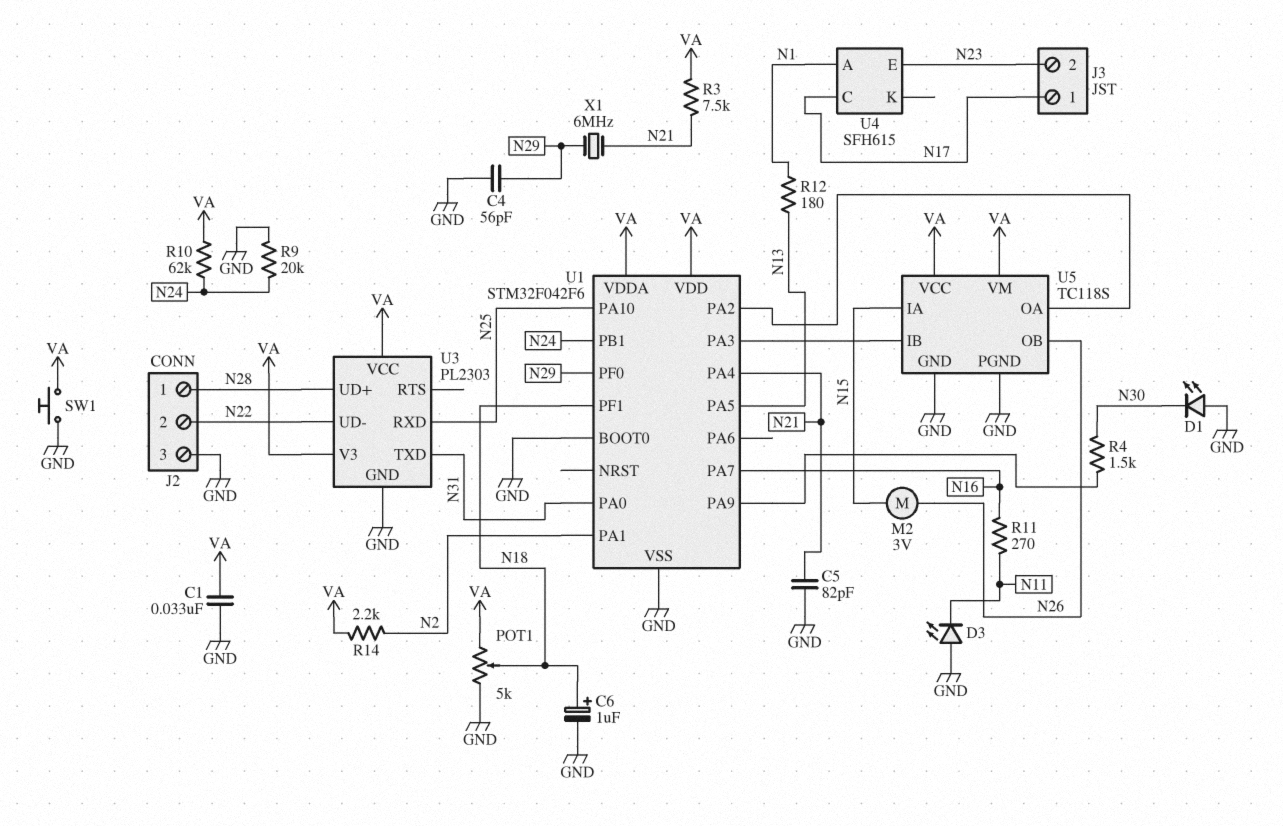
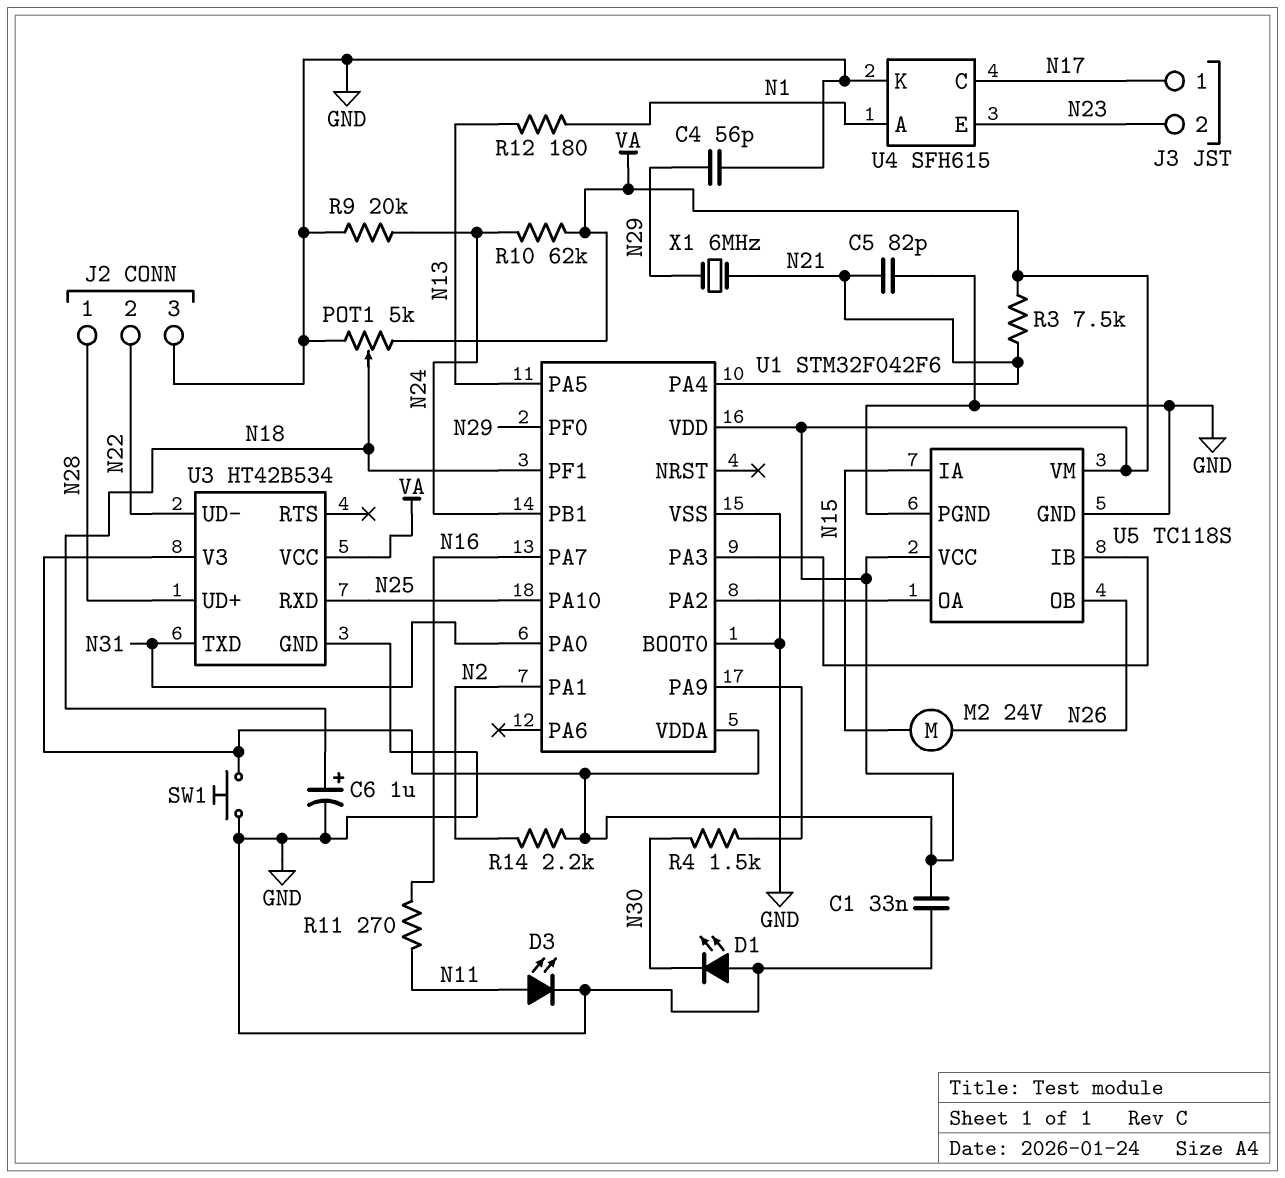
D3: LED (A GND, K N11) -> LED (A N11, K GND)
M2: motor 3V (N15, N26) -> motor 24V (N15, N26)
U3: PL2303 -> HT42B534
U4 pin K: none -> GND

